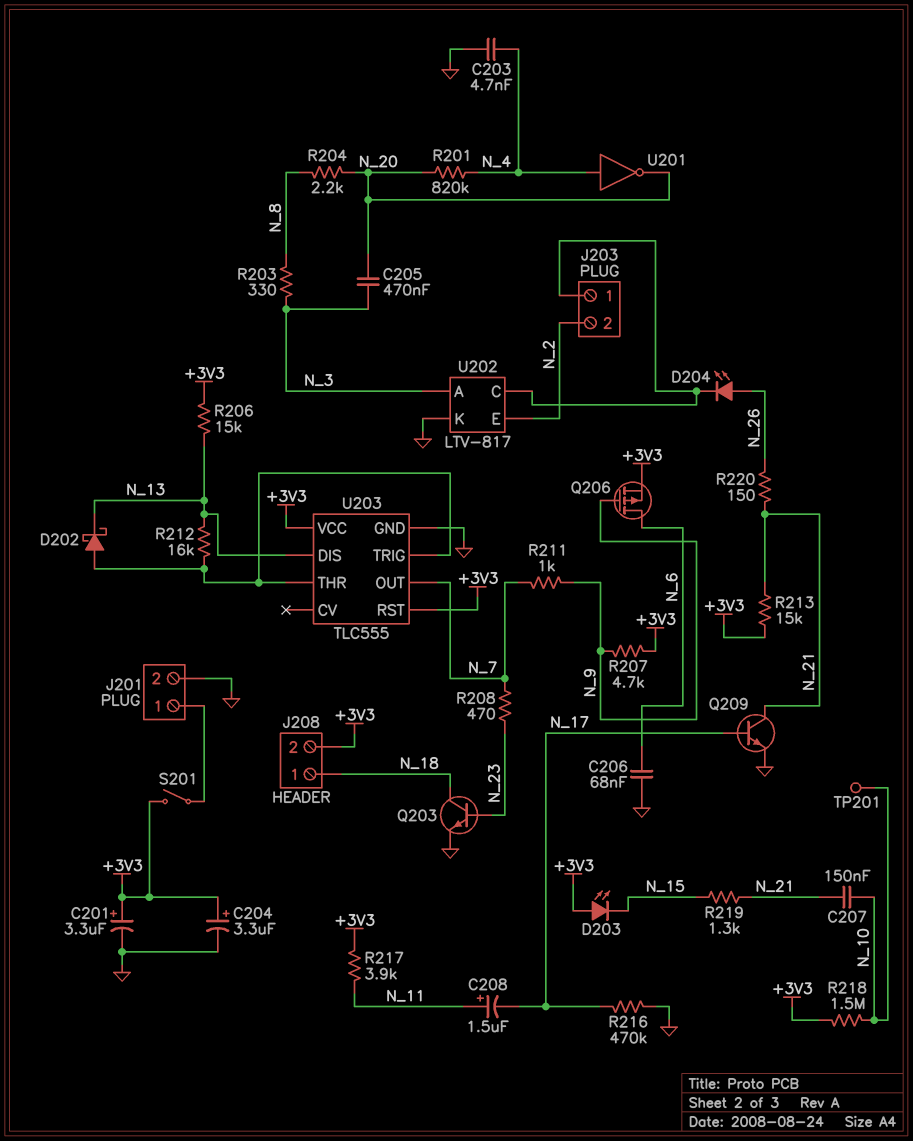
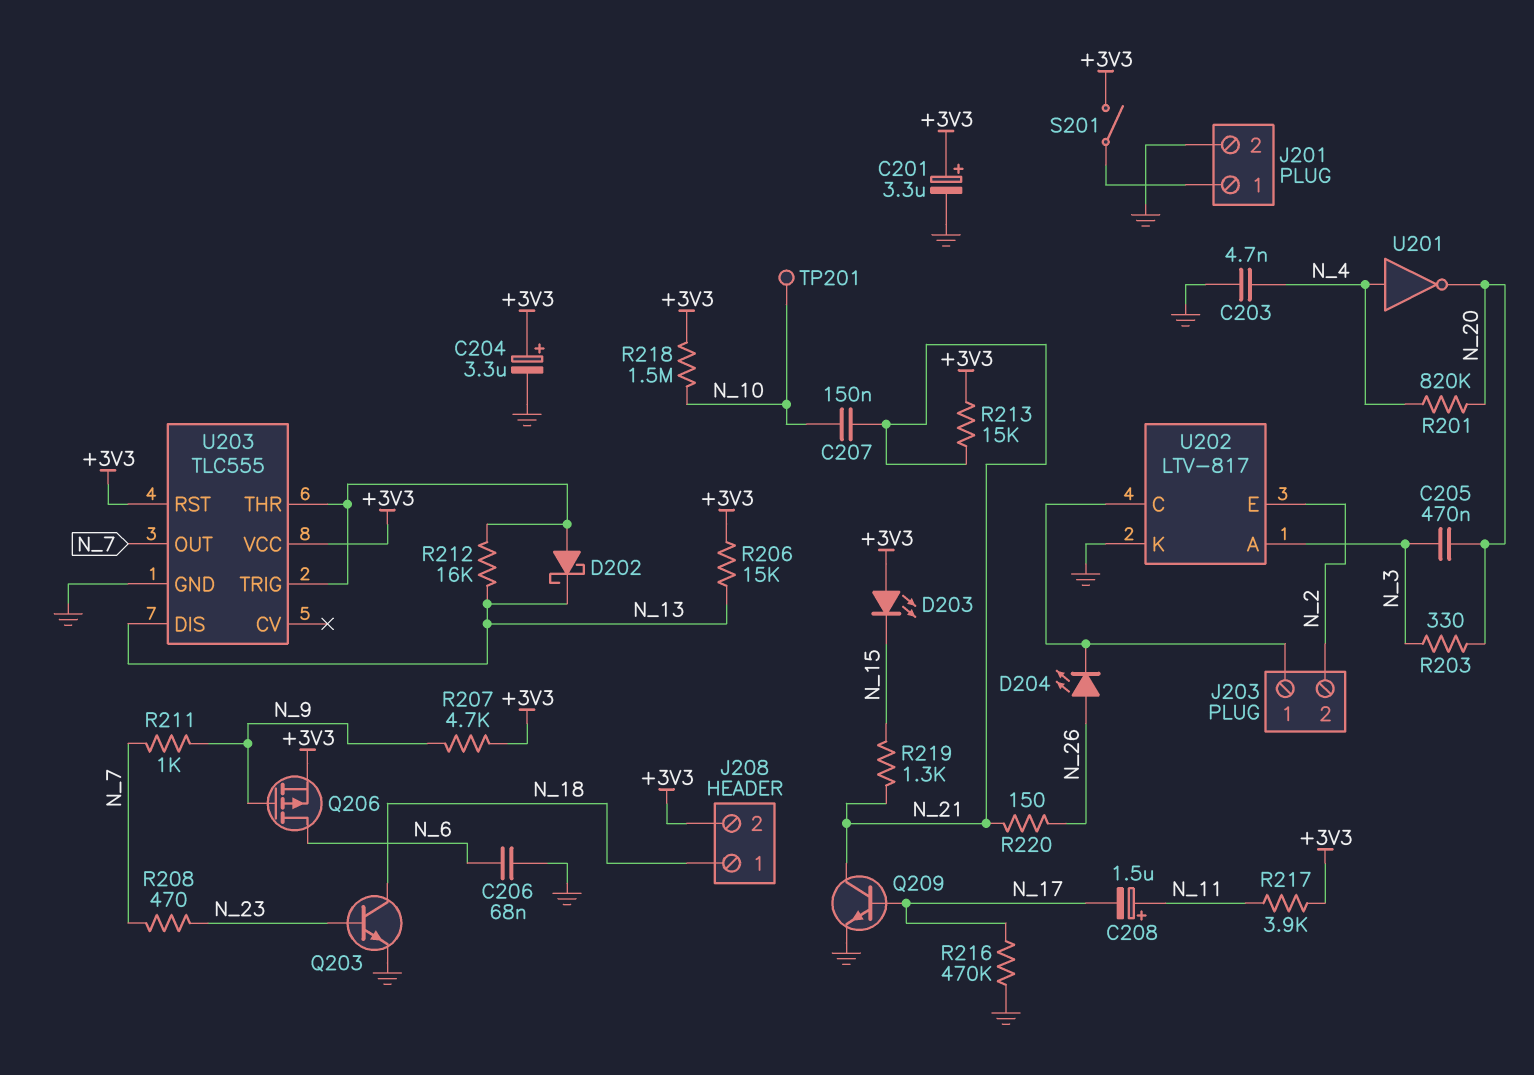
R203: 330 (N_3, N_8) -> 330 (N_3, N_20)
R204: 2.2k (N_8, N_20) -> none

